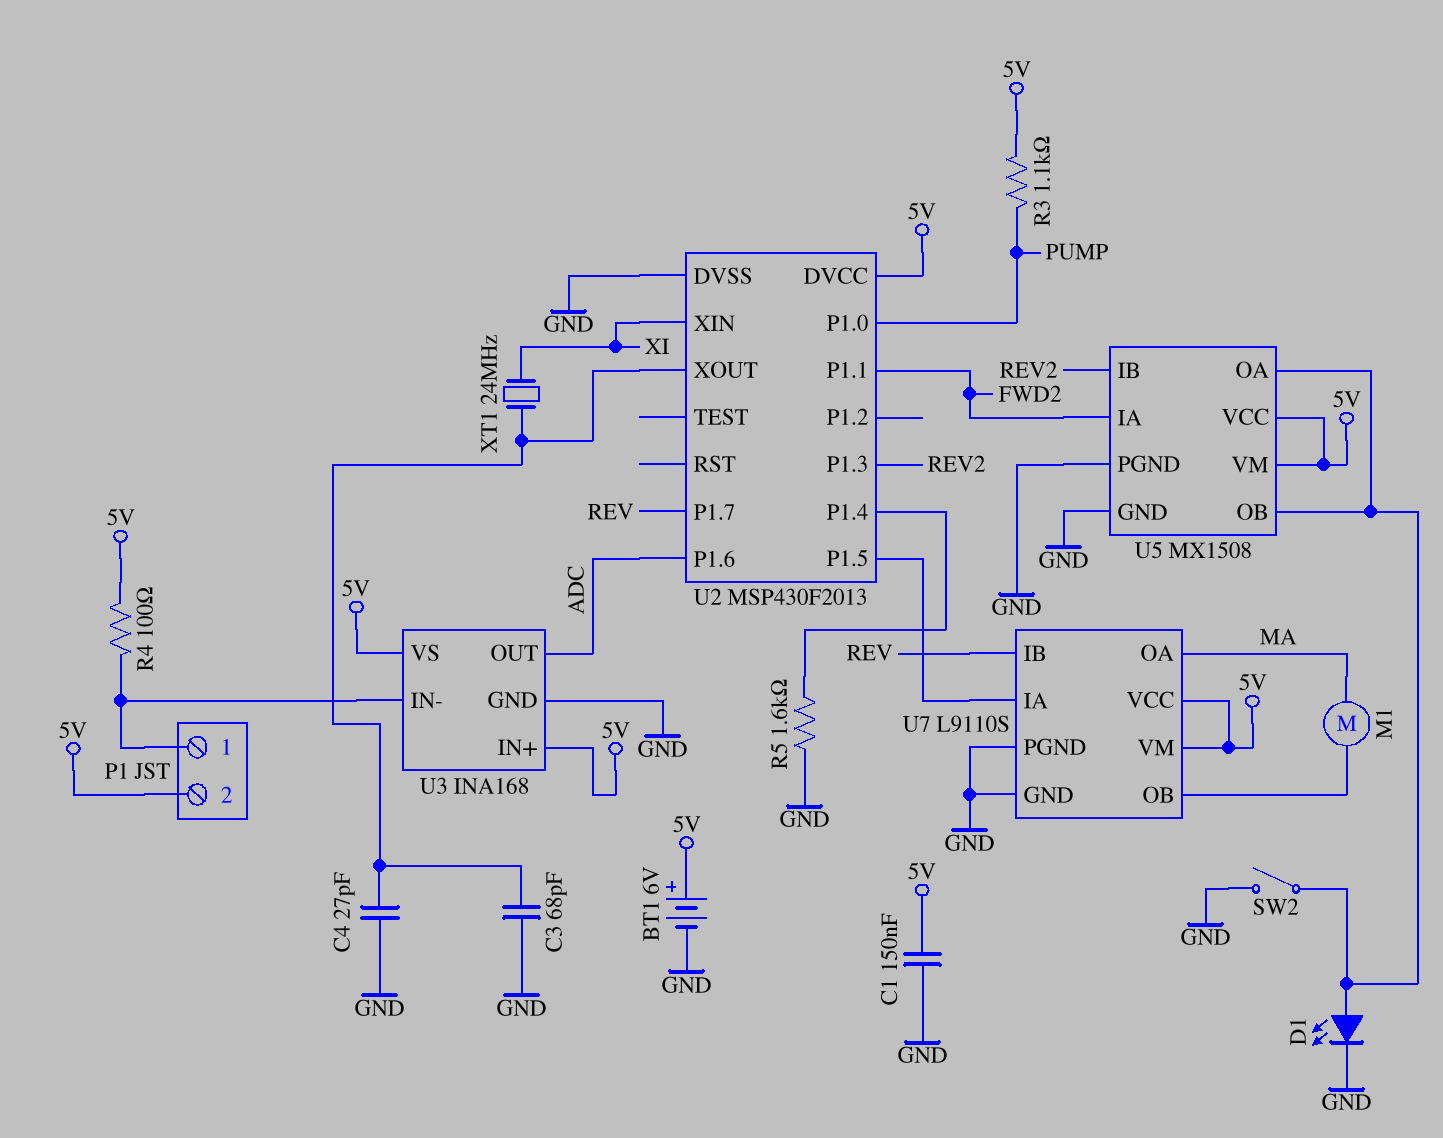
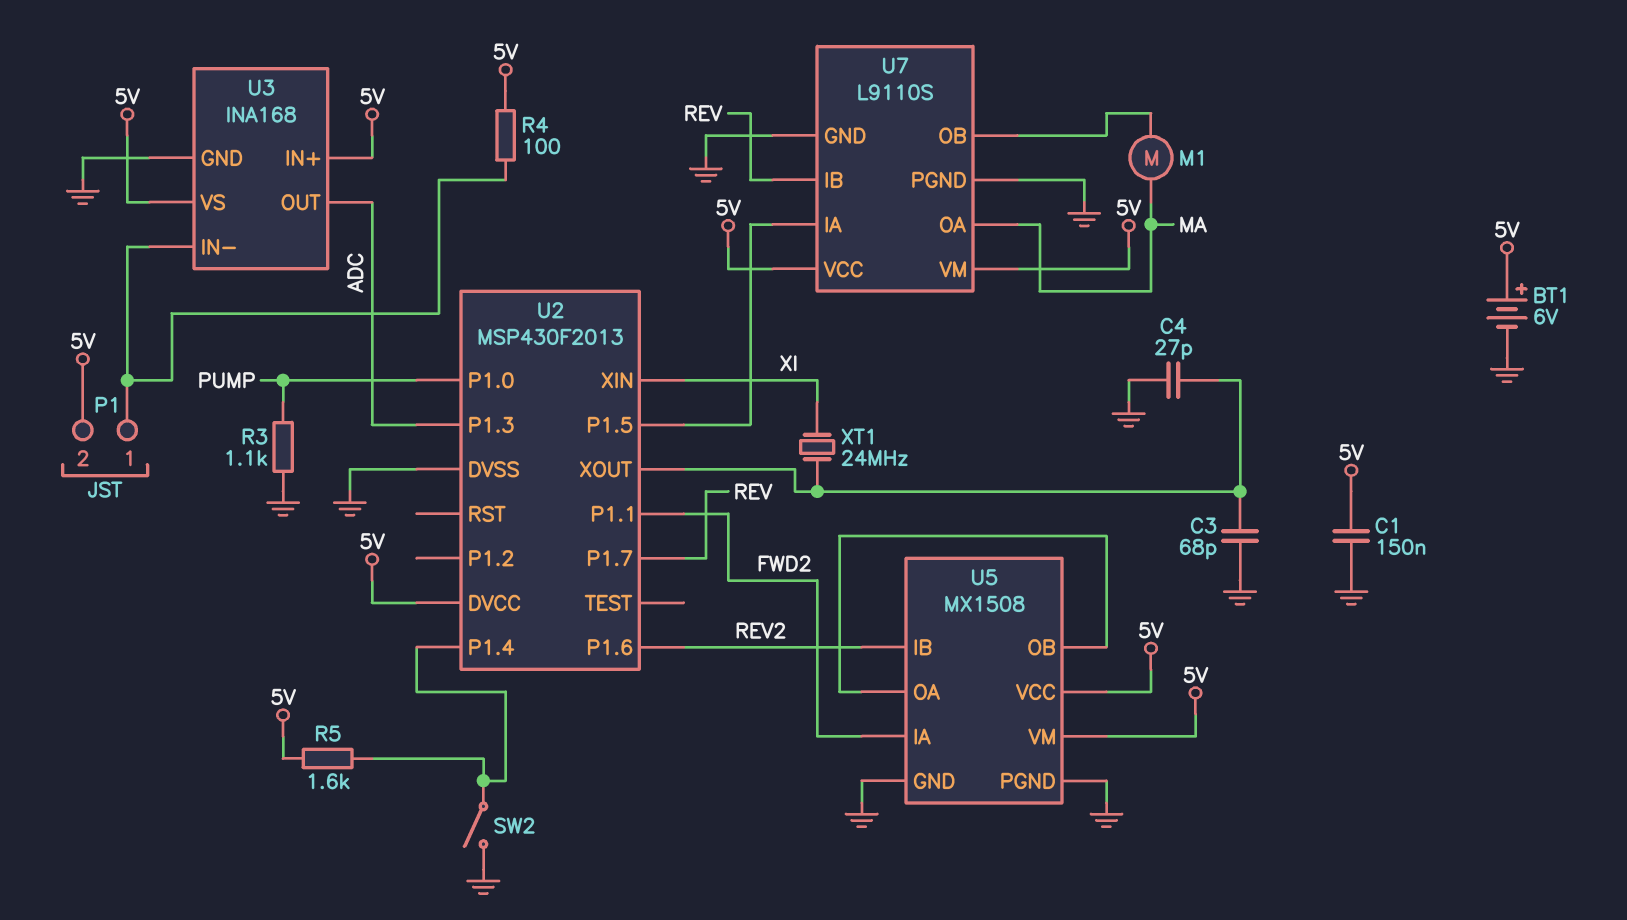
D1: LED (A U5/OA, K GND) -> none
R3: 1.1k (5V, PUMP) -> 1.1k (GND, PUMP)
R5: 1.6k (GND, U2/P1.4) -> 1.6k (5V, U2/P1.4)
SW2: switch (GND, U5/OA) -> switch (GND, U2/P1.4)
U2 pin P1.3: REV2 -> ADC
U2 pin P1.6: ADC -> REV2

